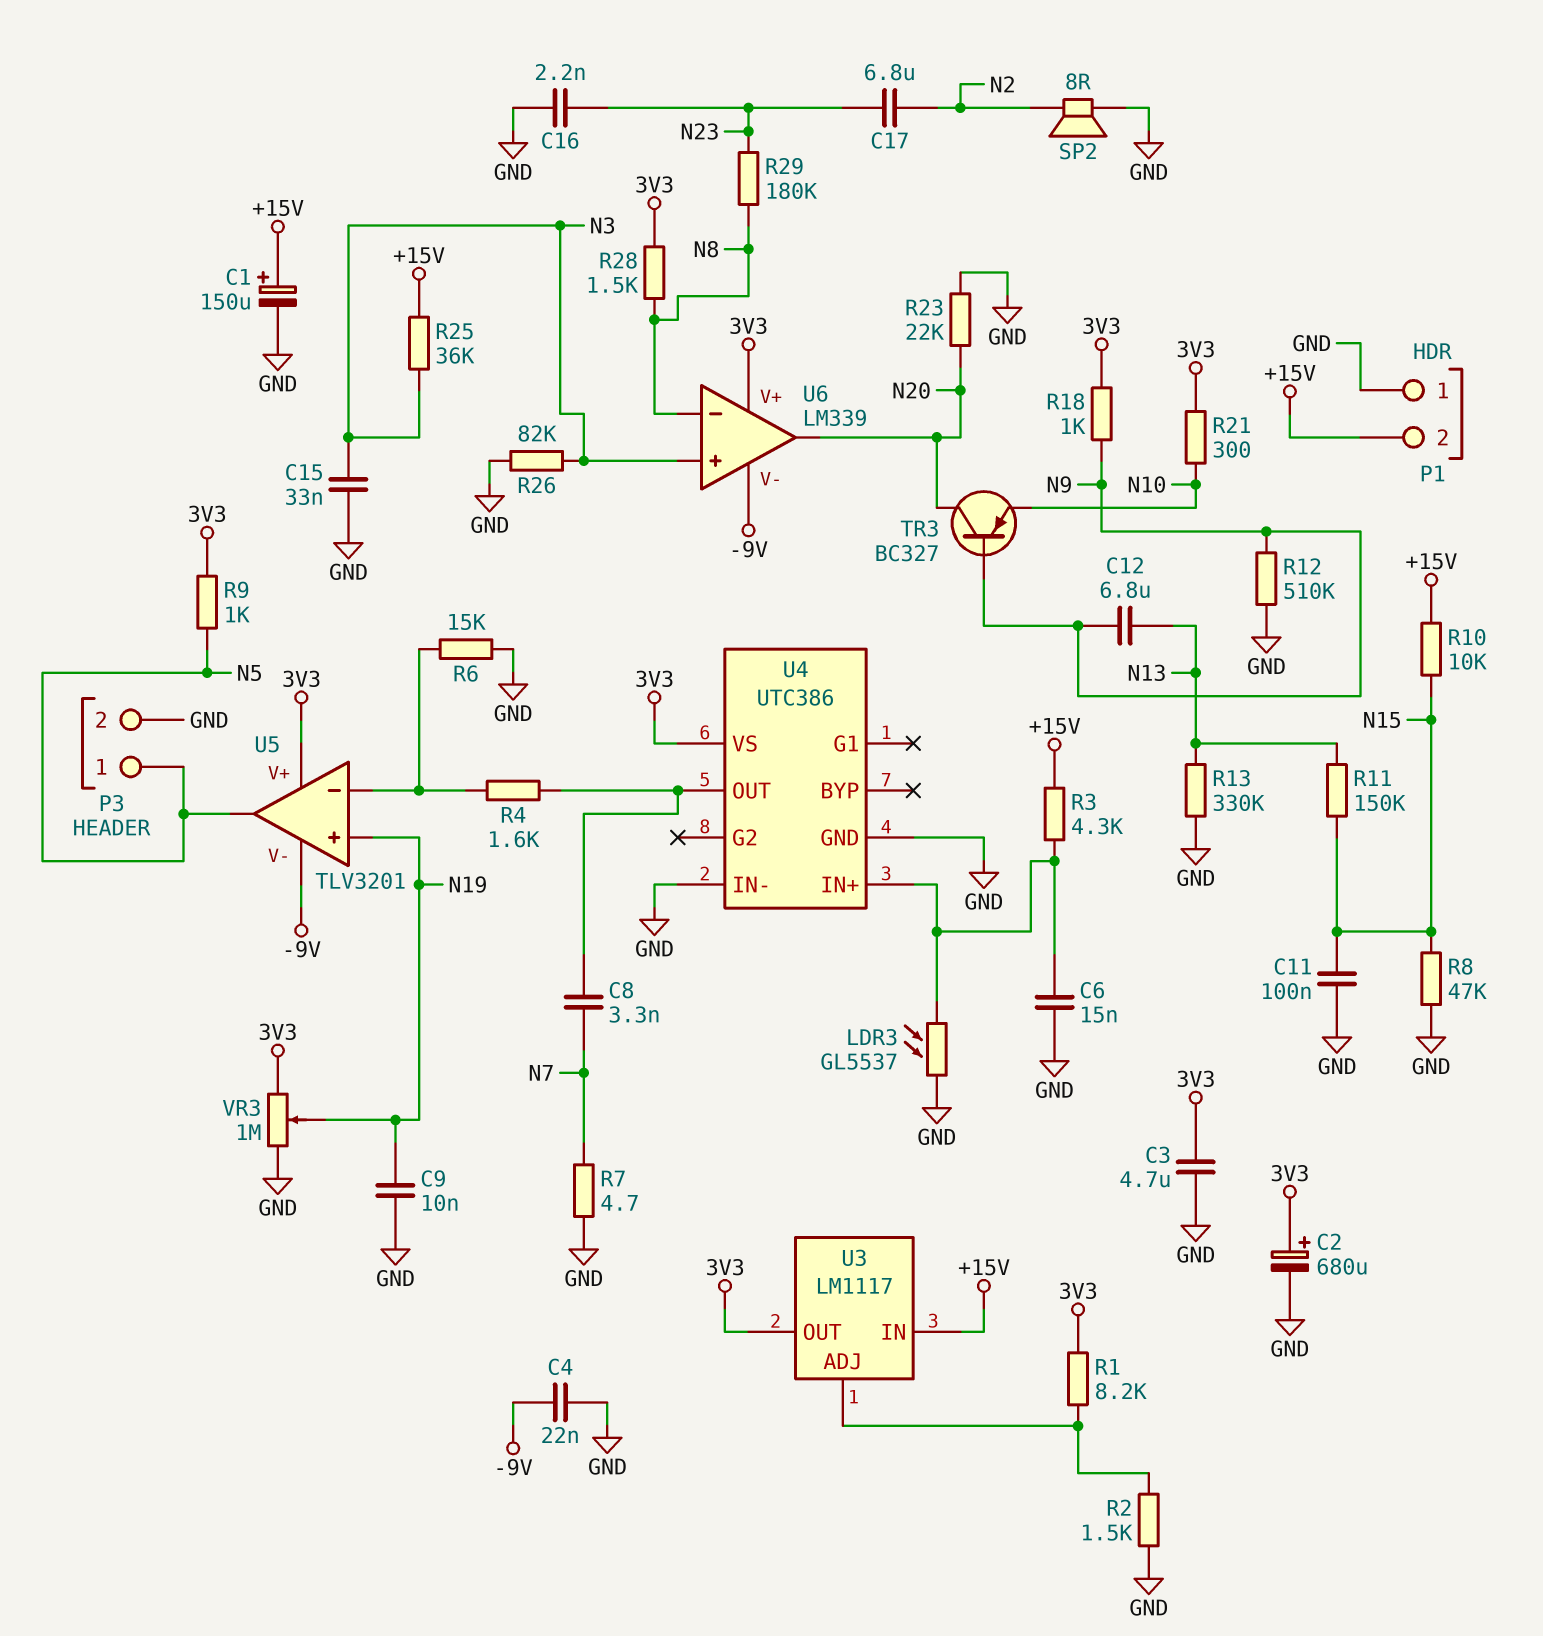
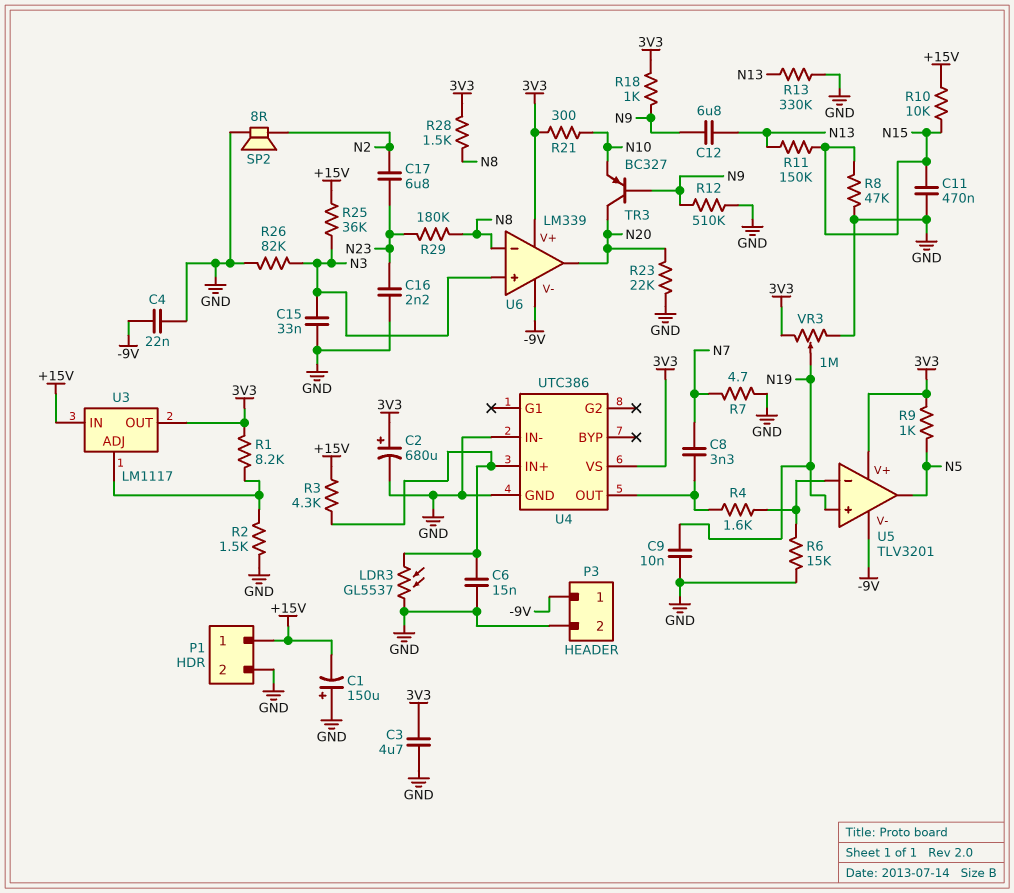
C1: 150uF (plus +15V, minus GND) -> 150uF (plus GND, minus +15V)
C11: 100nF (GND, N15) -> 470nF (GND, N15)
P1 pin 1: GND -> +15V
P1 pin 2: +15V -> GND
P3 pin 1: N5 -> -9V

